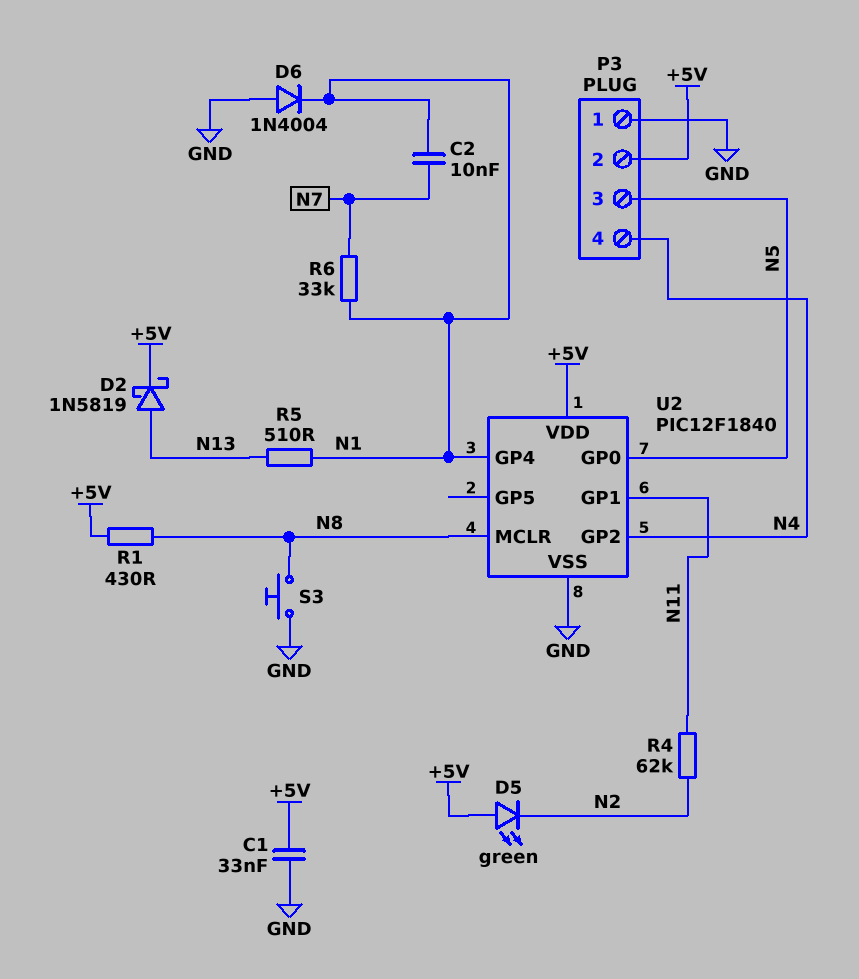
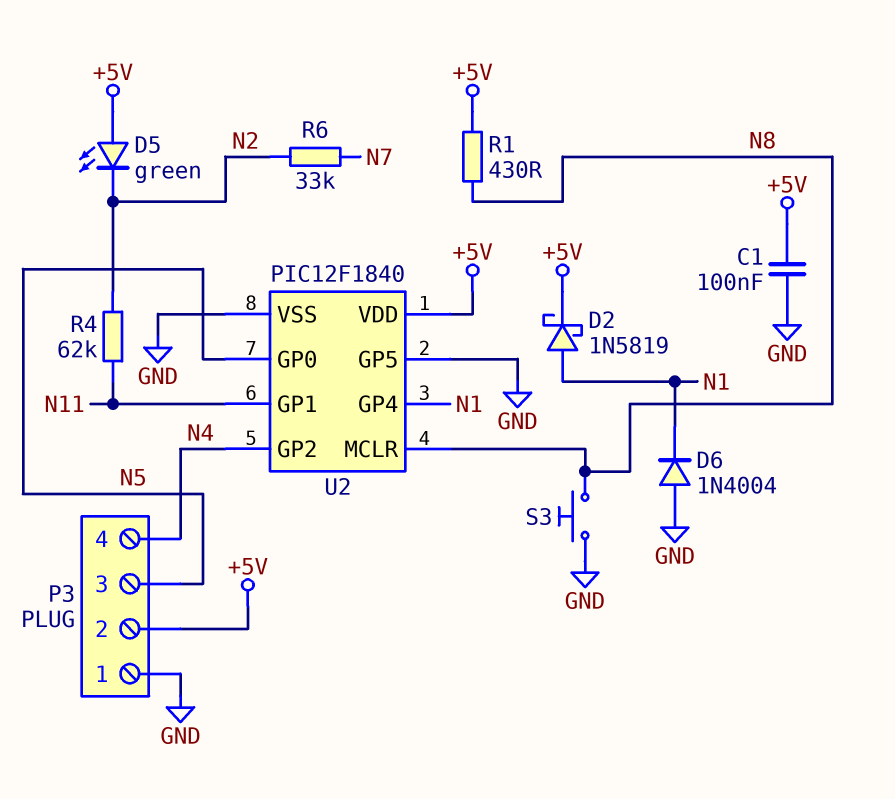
C1: 33nF (+5V, GND) -> 100nF (+5V, GND)
C2: 10nF (N1, N7) -> none
D2: schottky 1N5819 (A N13, K +5V) -> schottky 1N5819 (A N1, K +5V)
R5: 510 (N1, N13) -> none
R6: 33k (N1, N7) -> 33k (N2, N7)
U2 pin GP5: none -> GND

